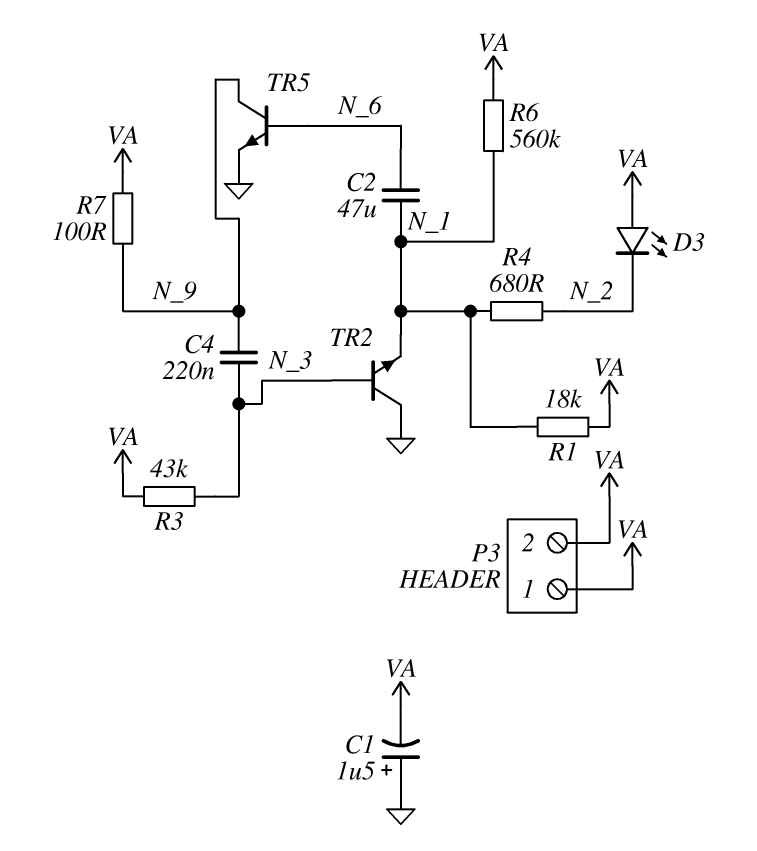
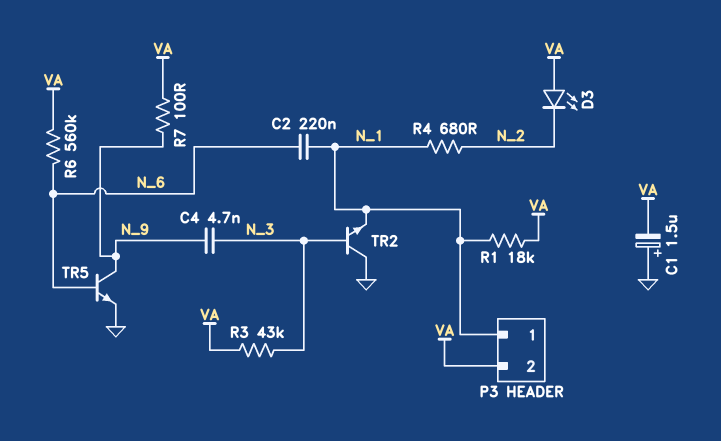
C2: 47uF (N_1, N_6) -> 220nF (N_1, N_6)
C4: 220nF (N_3, N_9) -> 4.7nF (N_3, N_9)
P3 pin 1: VA -> N_1
R6: 560k (N_1, VA) -> 560k (N_6, VA)

